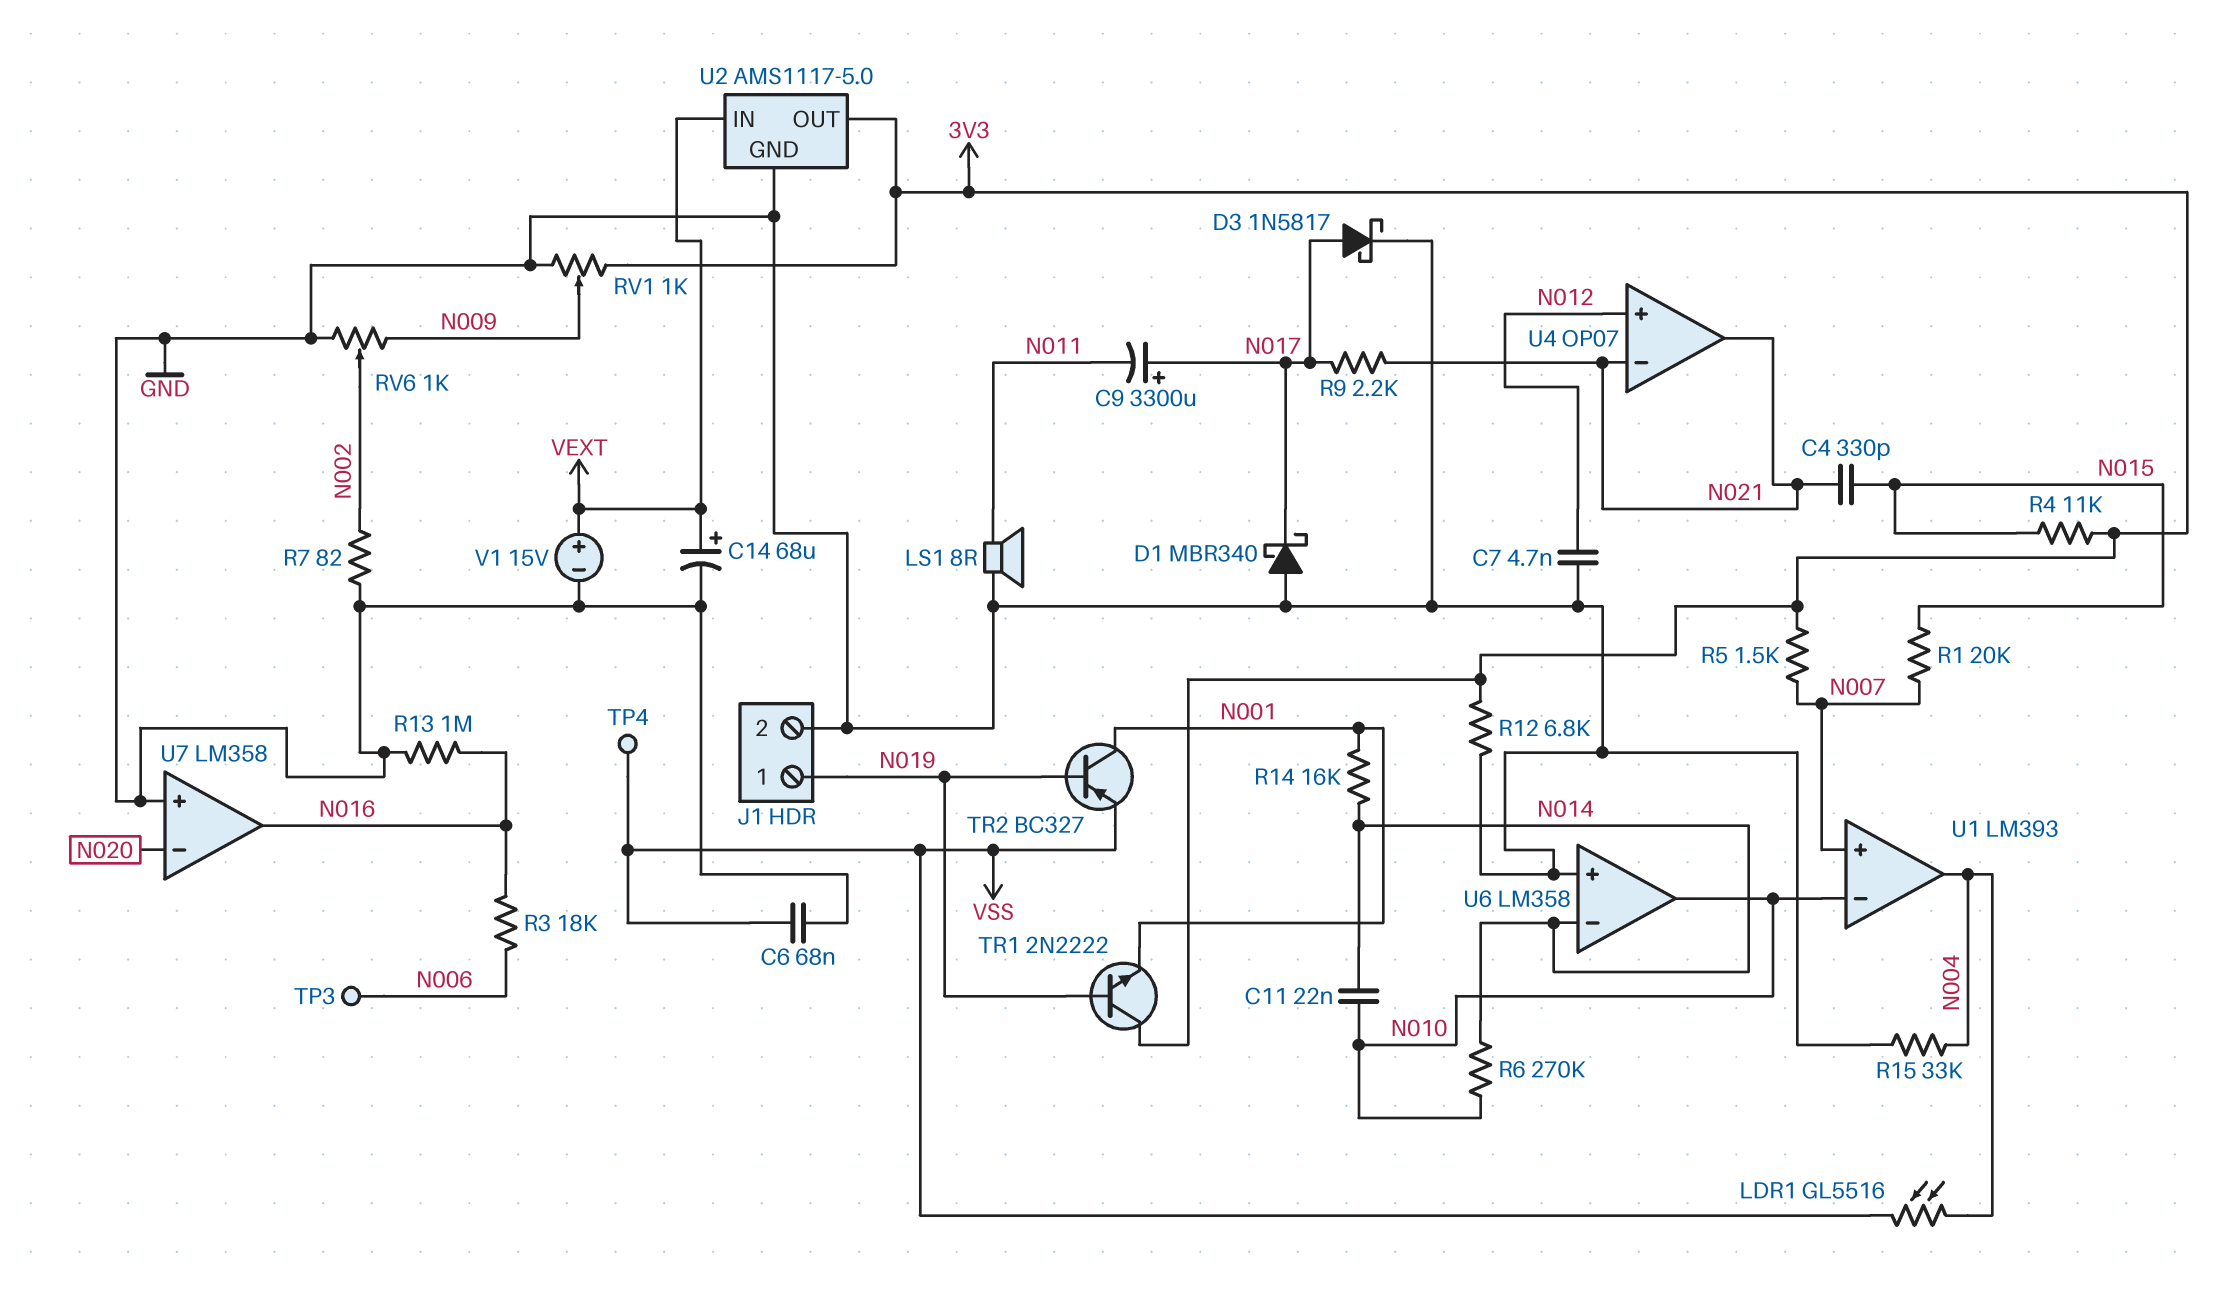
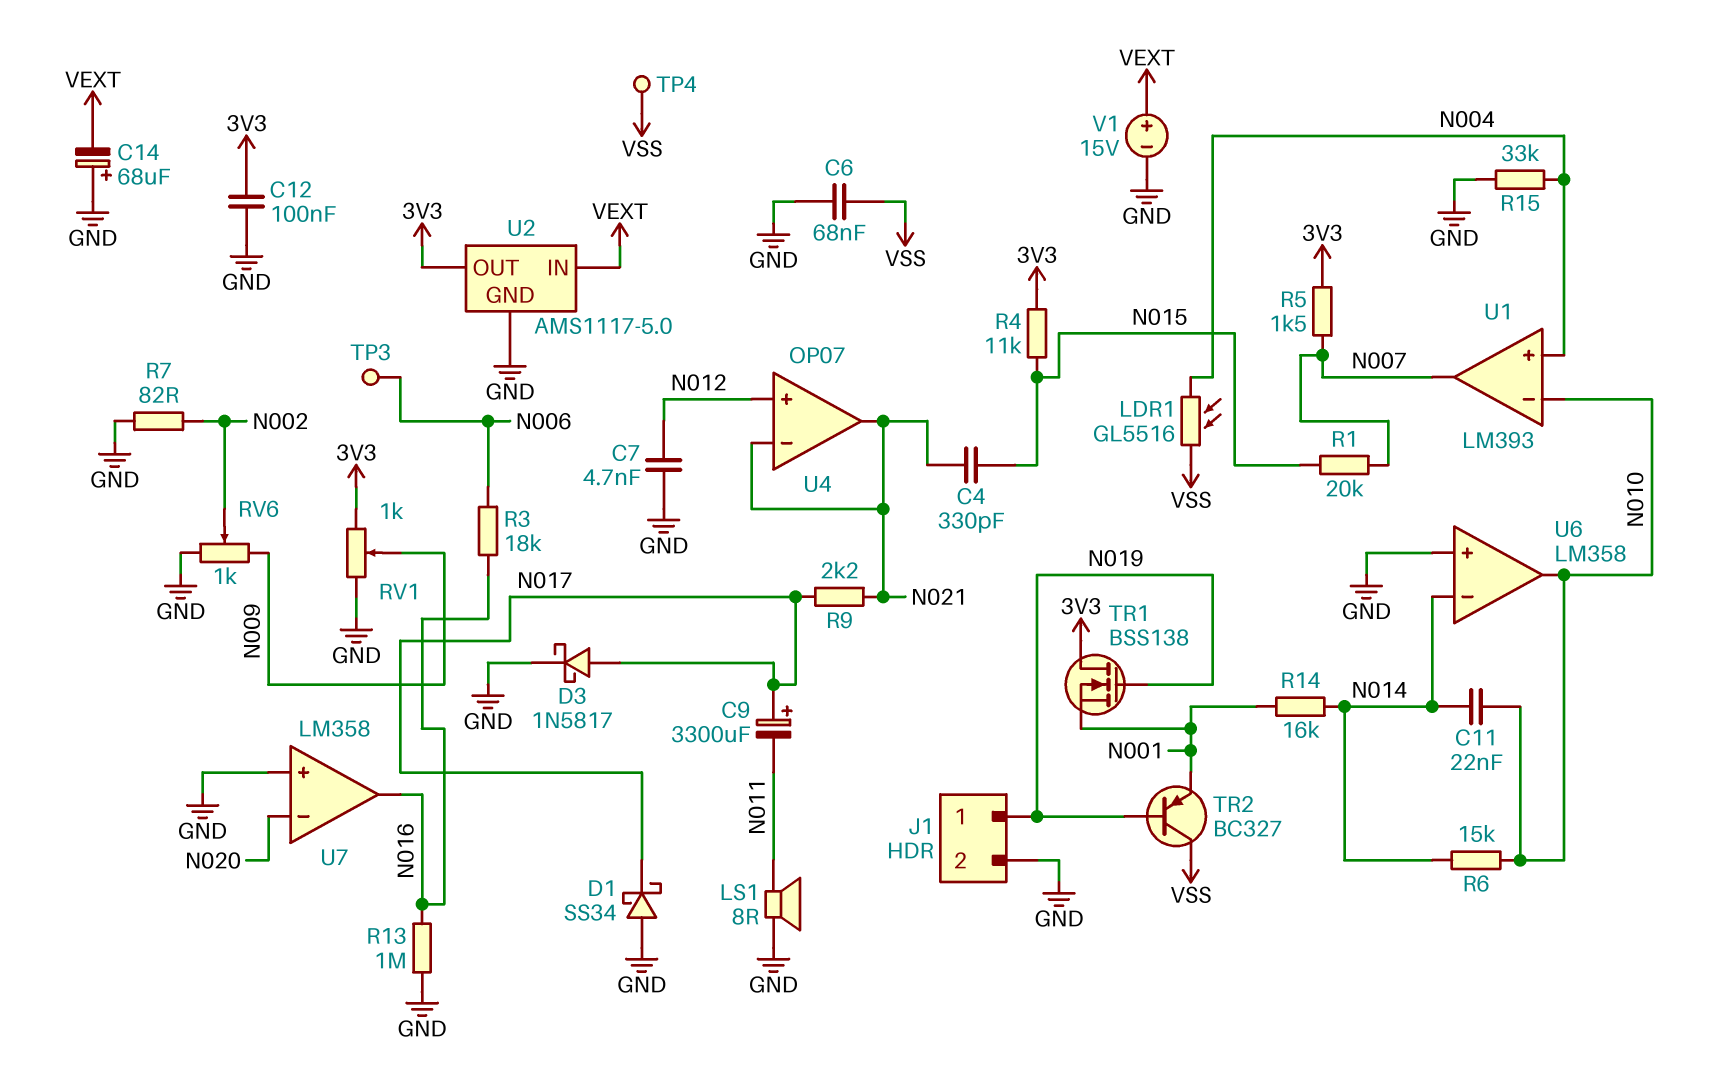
C12: none -> 100nF (3V3, GND)
C14: 68uF (plus VEXT, minus GND) -> 68uF (plus GND, minus VEXT)
D1: schottky MBR340 (A GND, K N017) -> schottky SS34 (A GND, K N017)
R6: 270k (N010, N014) -> 15k (N010, N014)
R12: 6.8k (3V3, GND) -> none
TR1: NPN 2N2222 (B N019, C 3V3, E N001) -> NMOS BSS138 (G N019, D 3V3, S N001)
TR2: PNP BC327 (B N019, C N001, E VSS) -> PNP BC327 (B N019, C VSS, E N001)
U1 pin in+: N007 -> N004
U1 pin out: N004 -> N007

